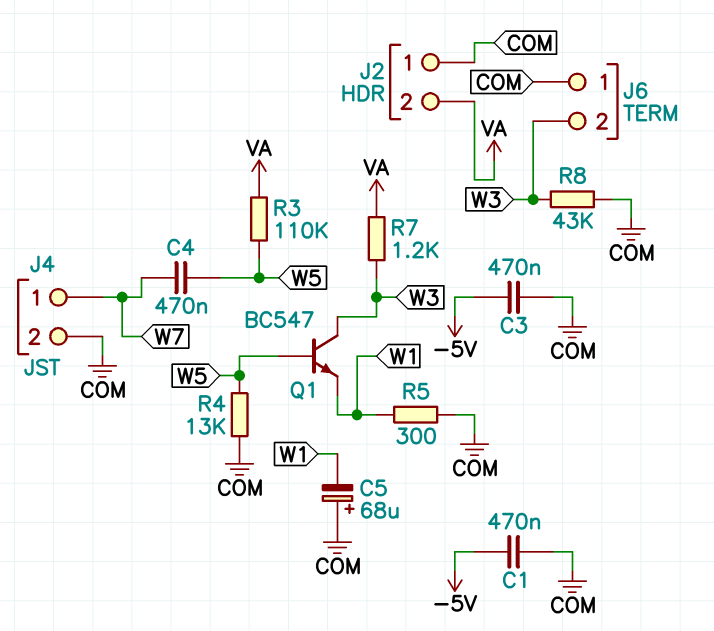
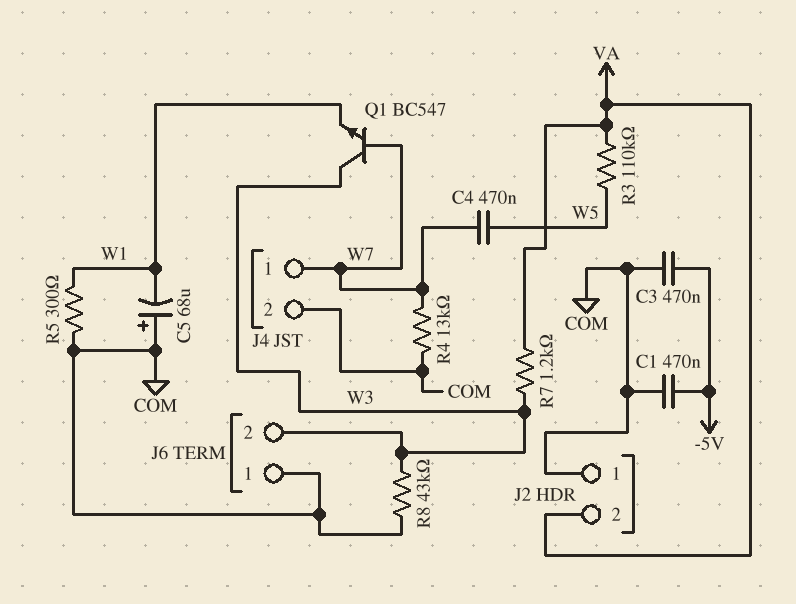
Q1: NPN BC547 (B W5, C W3, E W1) -> NPN BC547 (B W7, C W3, E W1)
R4: 13k (COM, W5) -> 13k (COM, W7)

